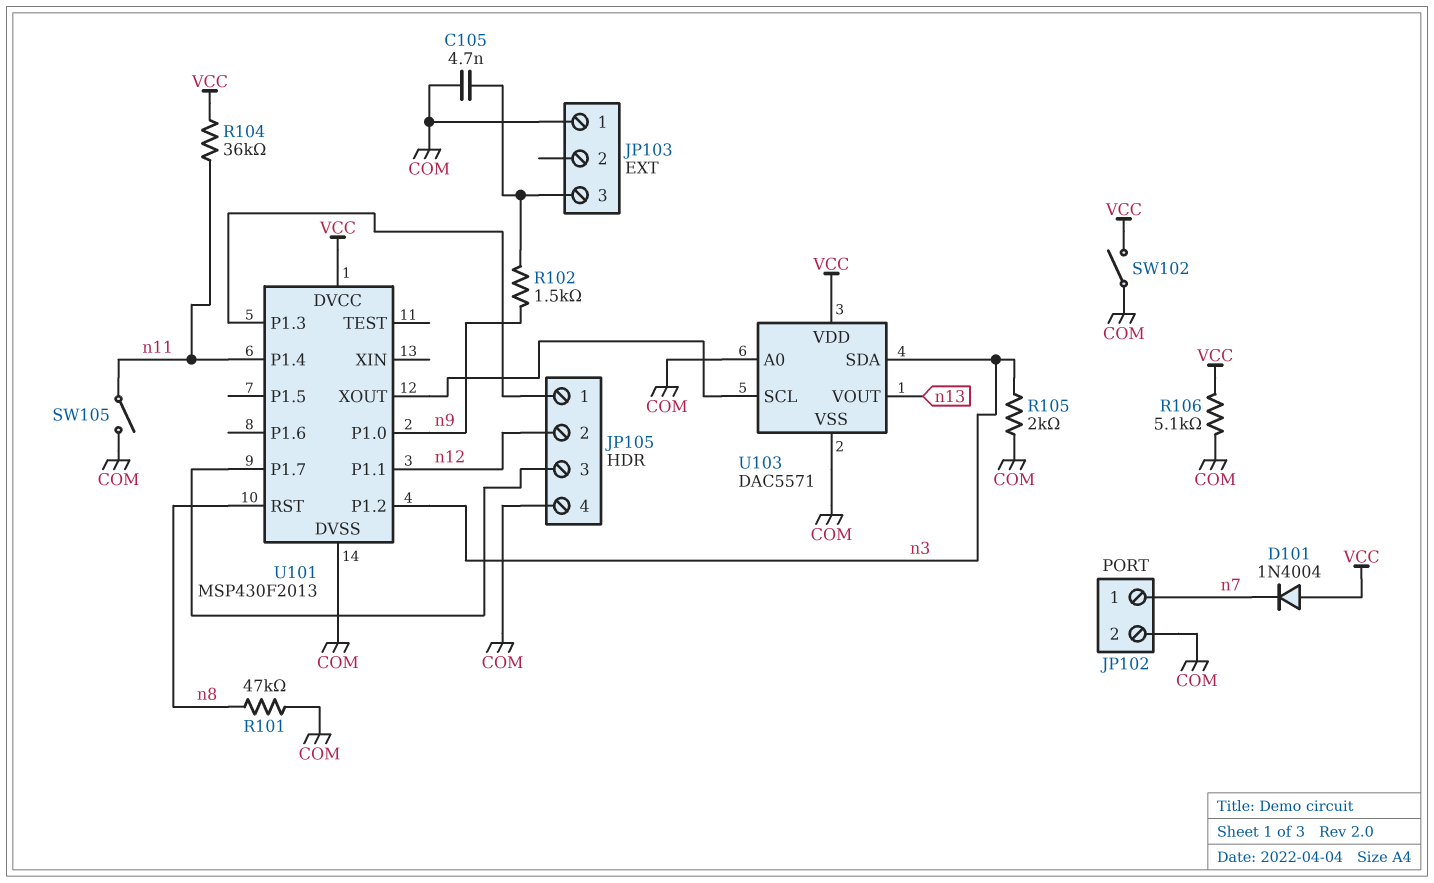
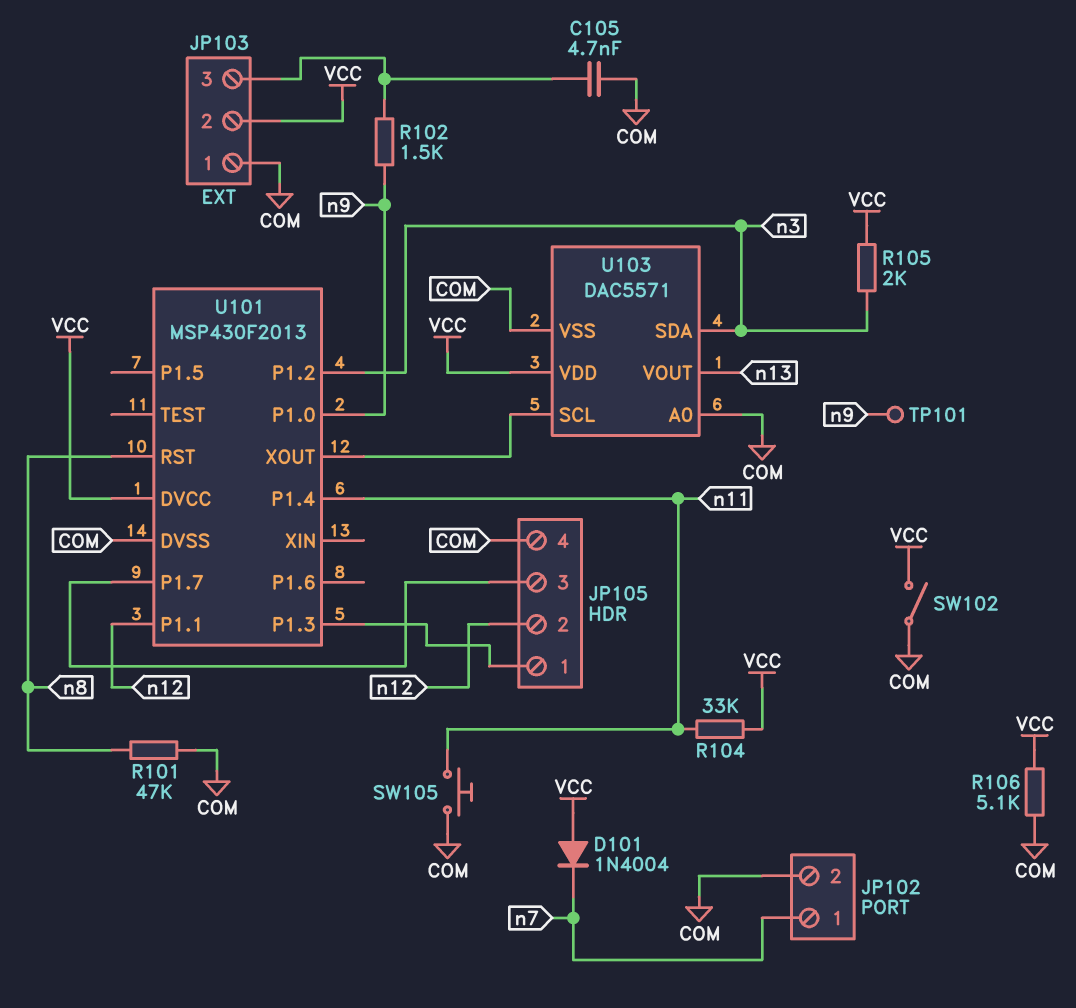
JP103 pin 2: none -> VCC
R104: 36k (VCC, n11) -> 33k (VCC, n11)
R105: 2k (COM, n3) -> 2k (VCC, n3)
SW105: switch (COM, n11) -> button (COM, n11)
TP101: none -> test point (n9)

